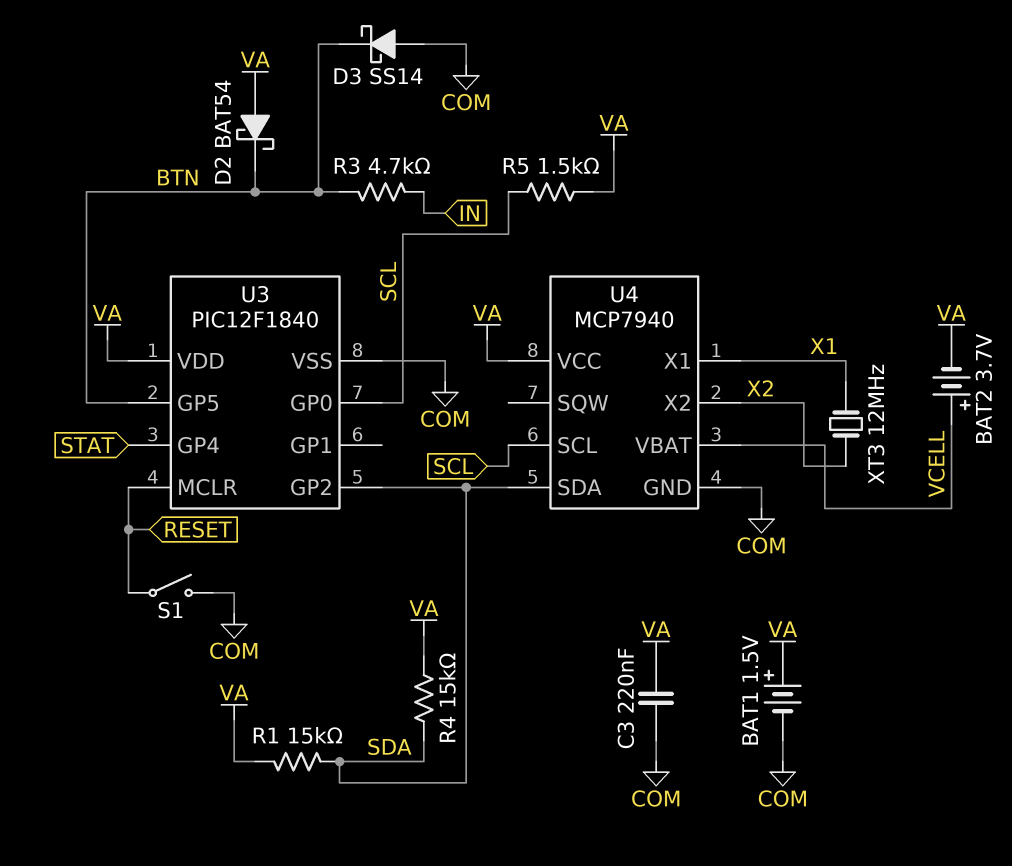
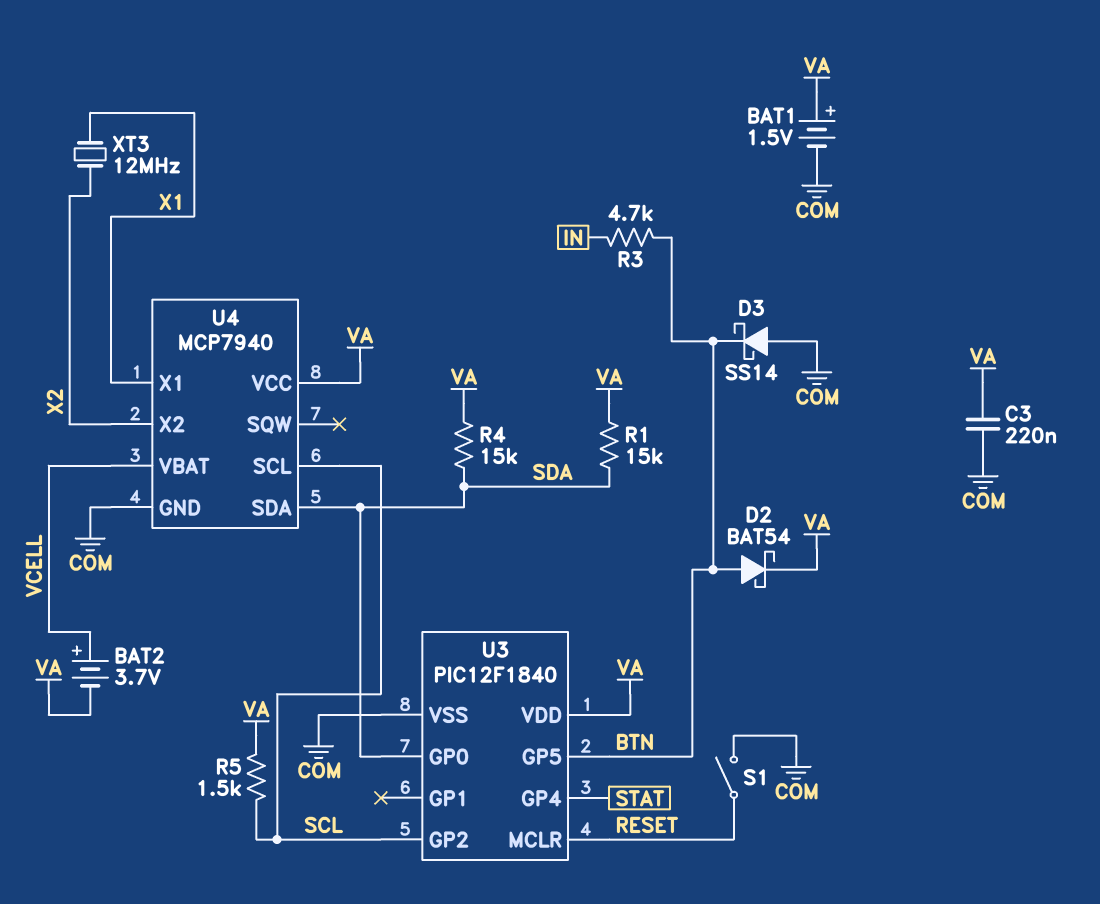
D2: schottky BAT54 (A VA, K BTN) -> schottky BAT54 (A BTN, K VA)
U3 pin GP0: SCL -> SDA
U3 pin GP2: SDA -> SCL

